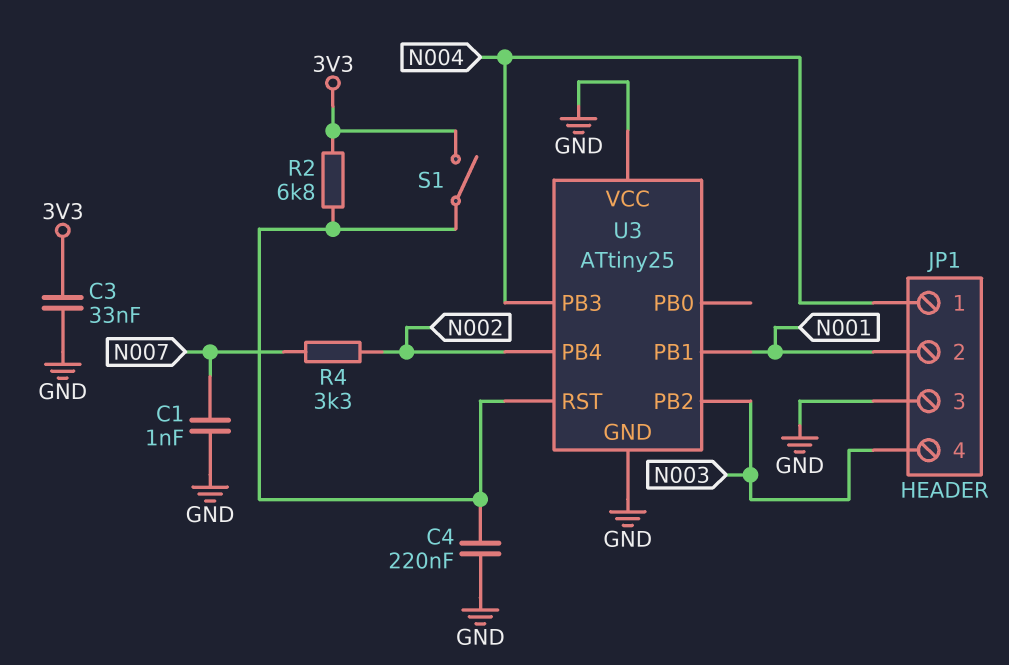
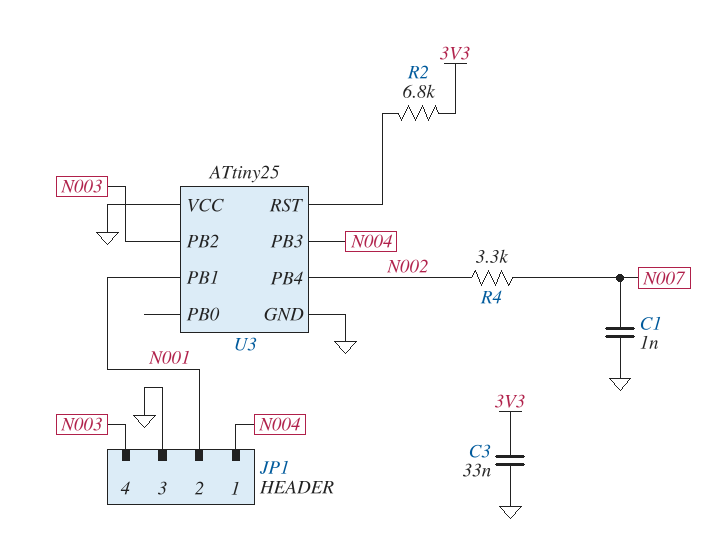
C4: 220nF (GND, U3/RST) -> none
S1: switch (3V3, U3/RST) -> none

